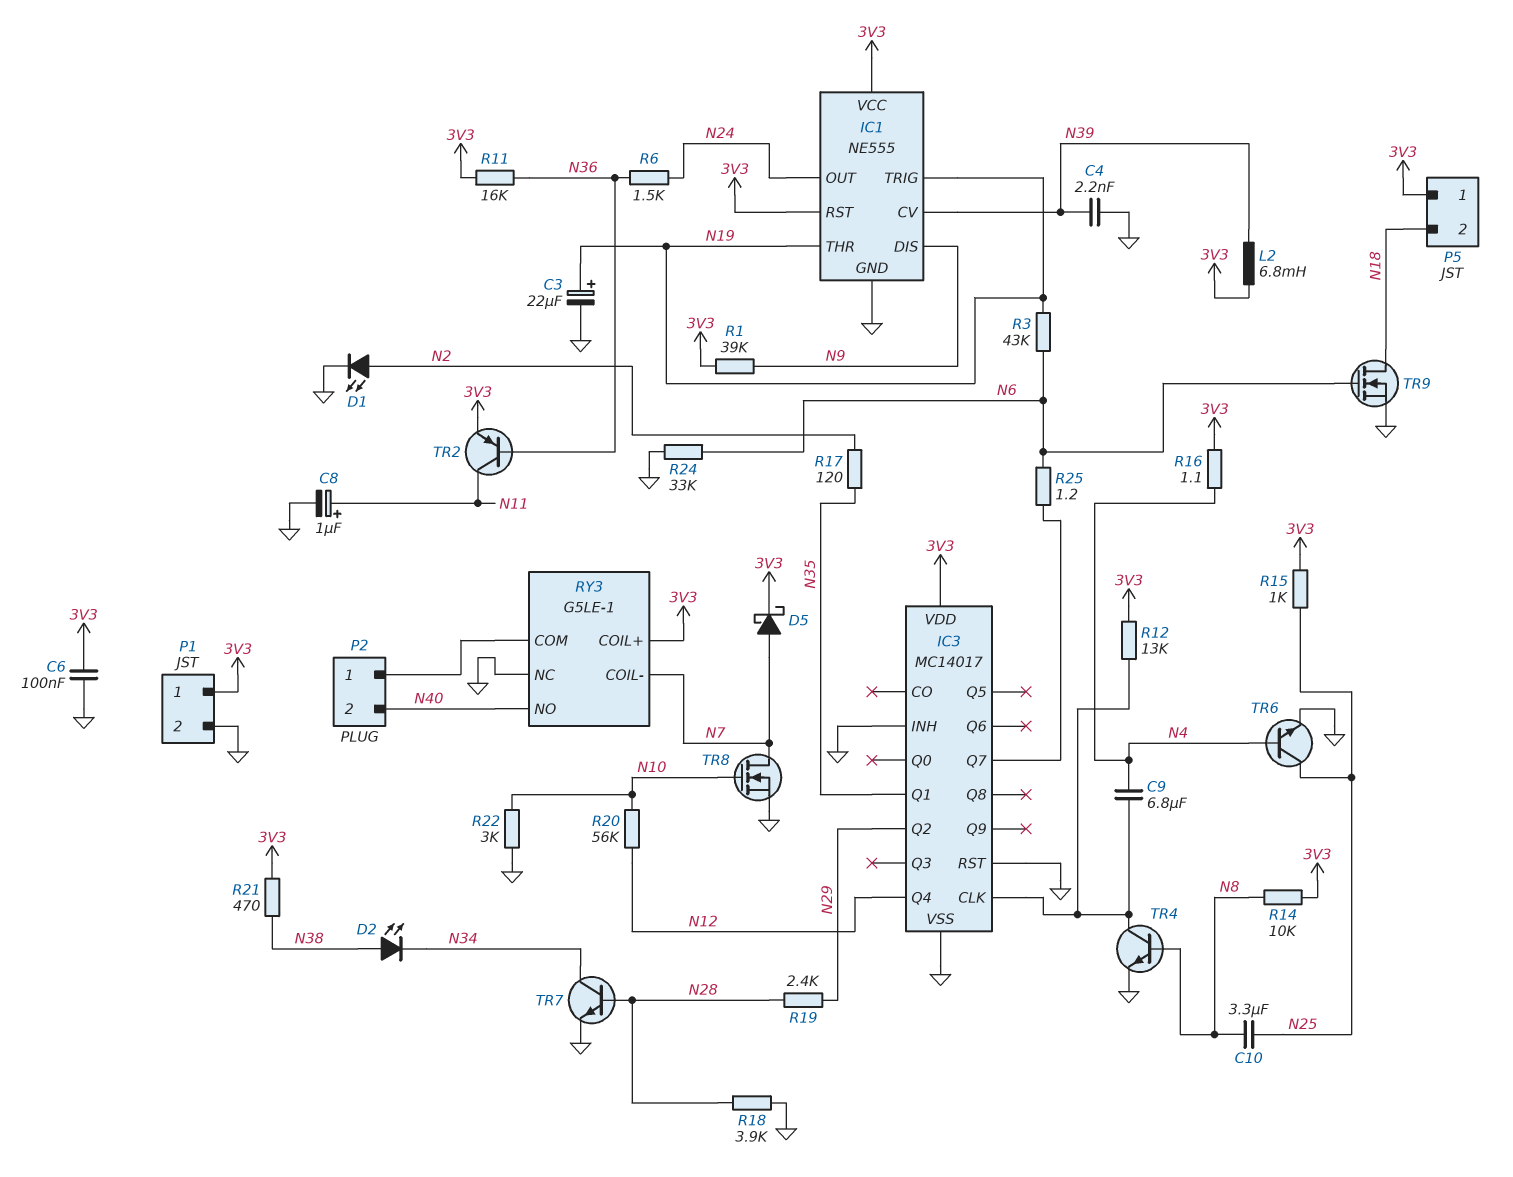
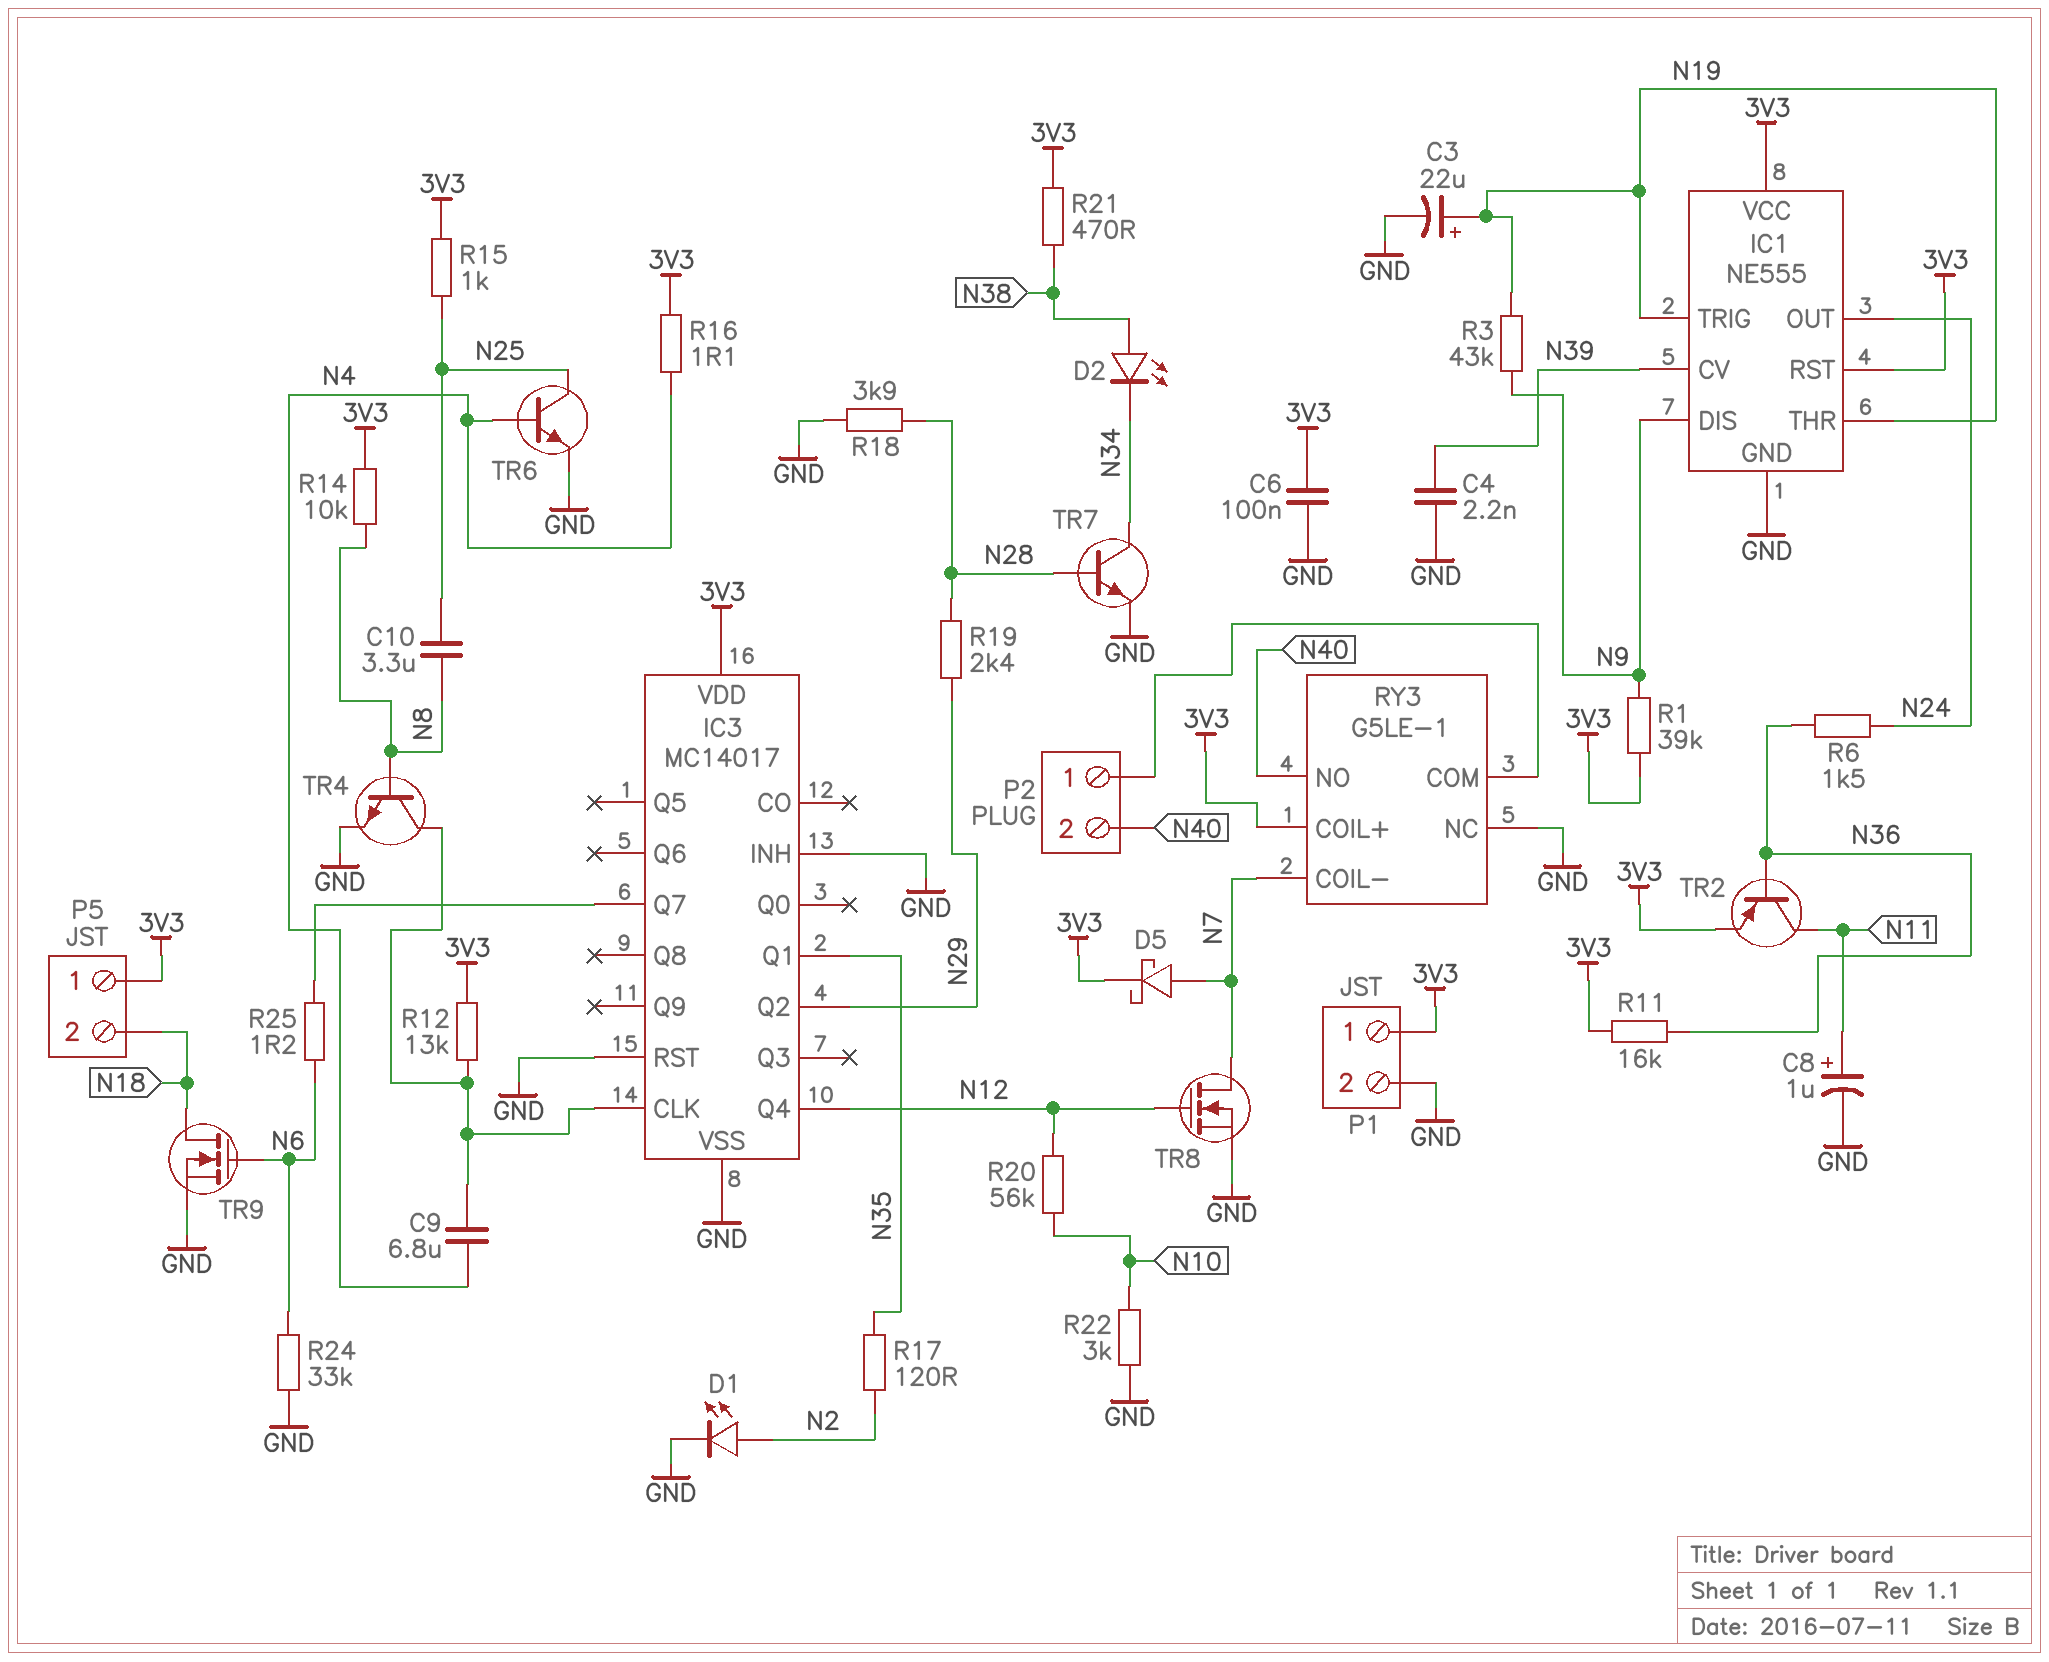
L2: 6.8mH (3V3, N39) -> none
R3: 43k (N6, N19) -> 43k (N9, N19)
TR8: NMOS (G N10, D N7, S GND) -> NMOS (G N12, D N7, S GND)

